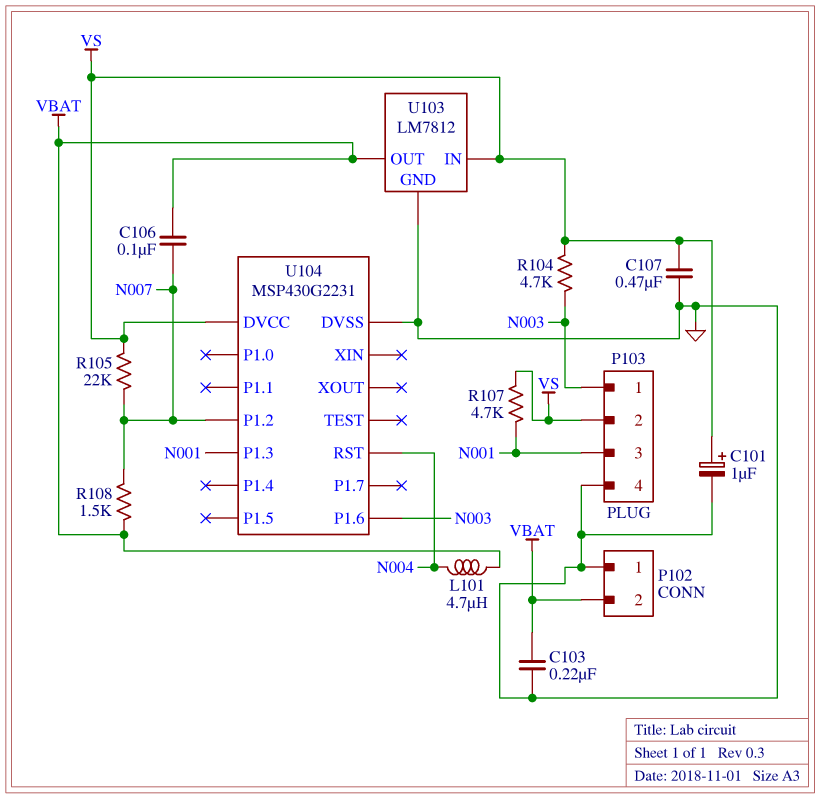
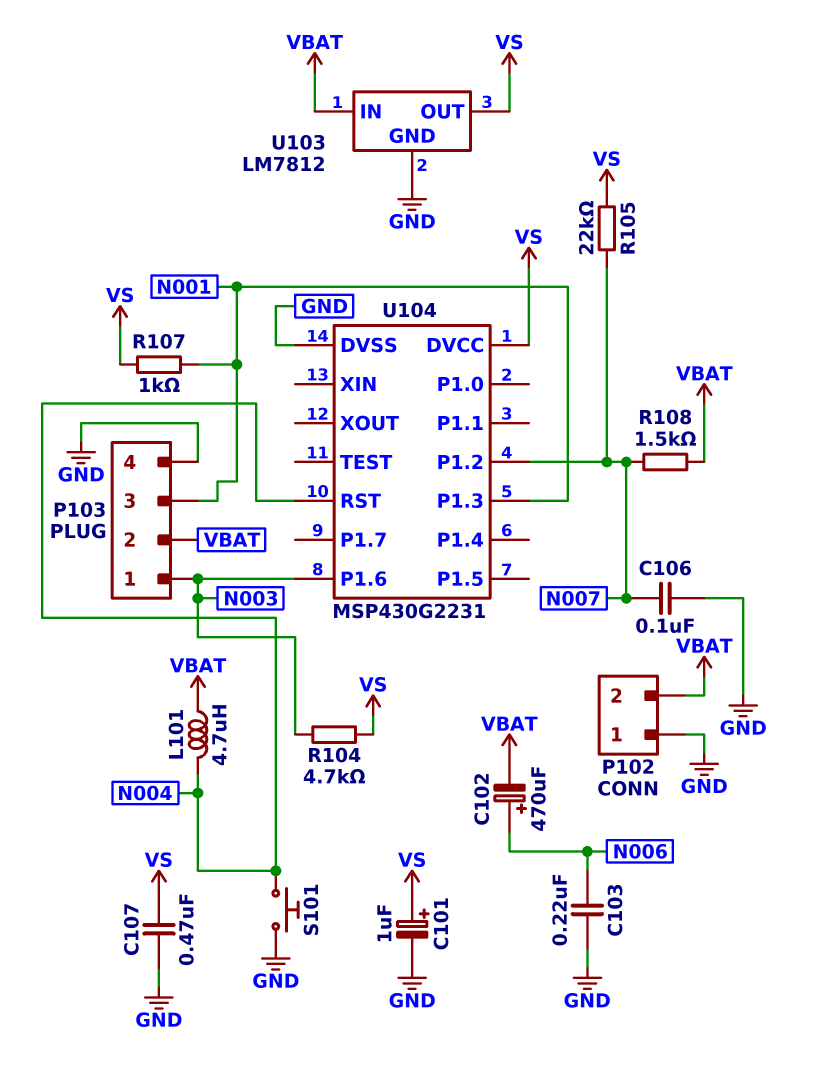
C102: none -> 470uF (plus N006, minus VBAT)
C103: 220nF (GND, VBAT) -> 220nF (GND, N006)
C106: 100nF (N007, VBAT) -> 100nF (GND, N007)
P103 pin 2: VS -> VBAT
R107: 4.7k (N001, VS) -> 1k (N001, VS)
S101: none -> button (GND, N004)
U103 pin IN: VS -> VBAT
U103 pin OUT: VBAT -> VS

